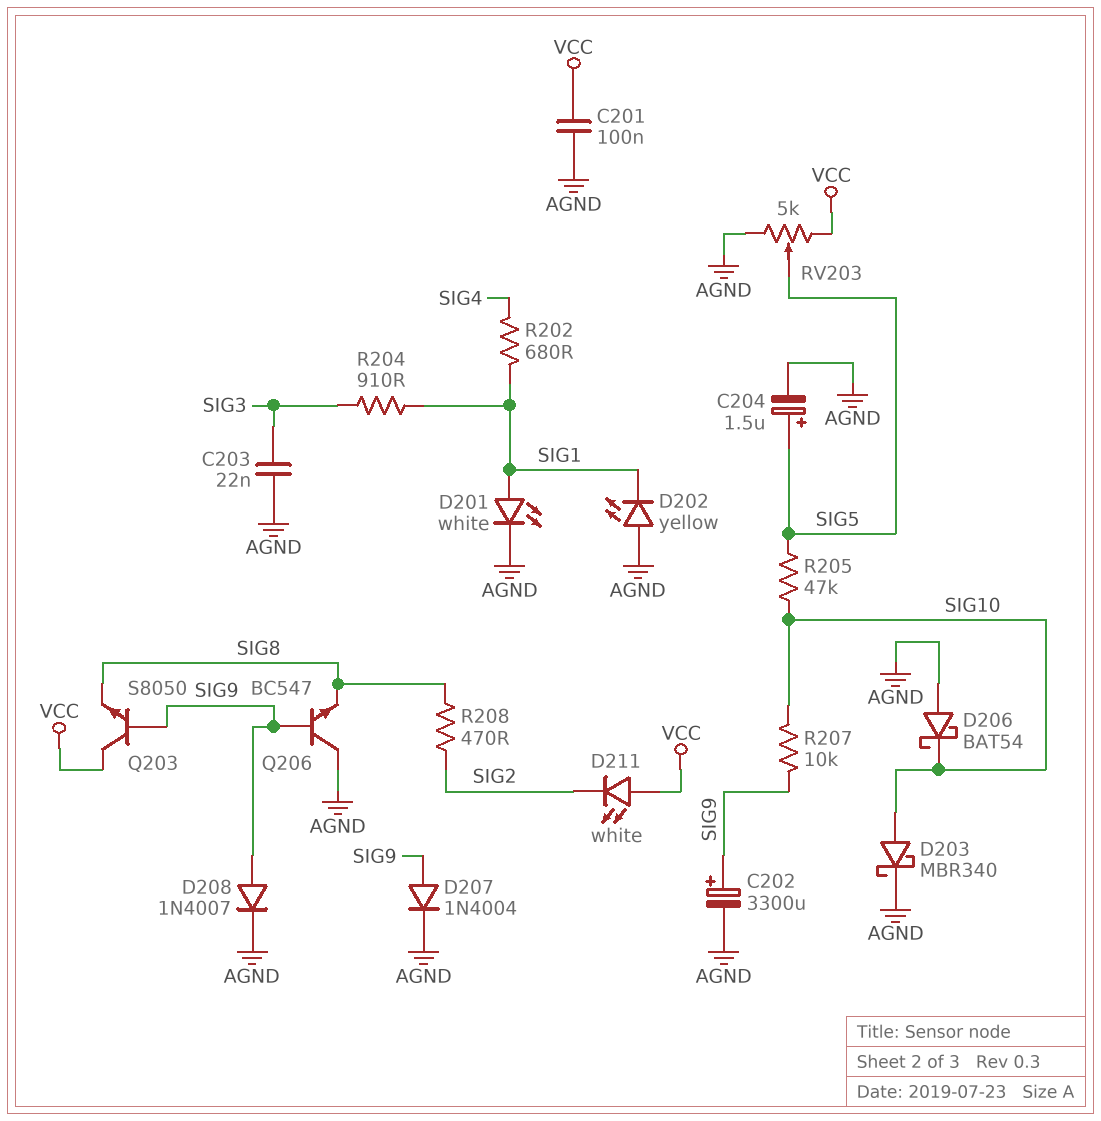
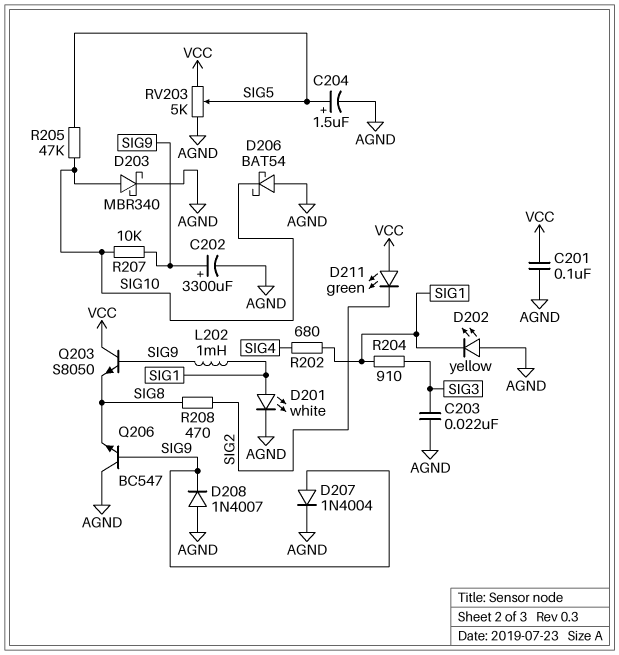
D208: diode 1N4007 (A SIG9, K AGND) -> diode 1N4007 (A AGND, K SIG9)
D211: LED white (A VCC, K SIG2) -> LED green (A VCC, K SIG2)
L202: none -> 1mH (SIG1, SIG9)

